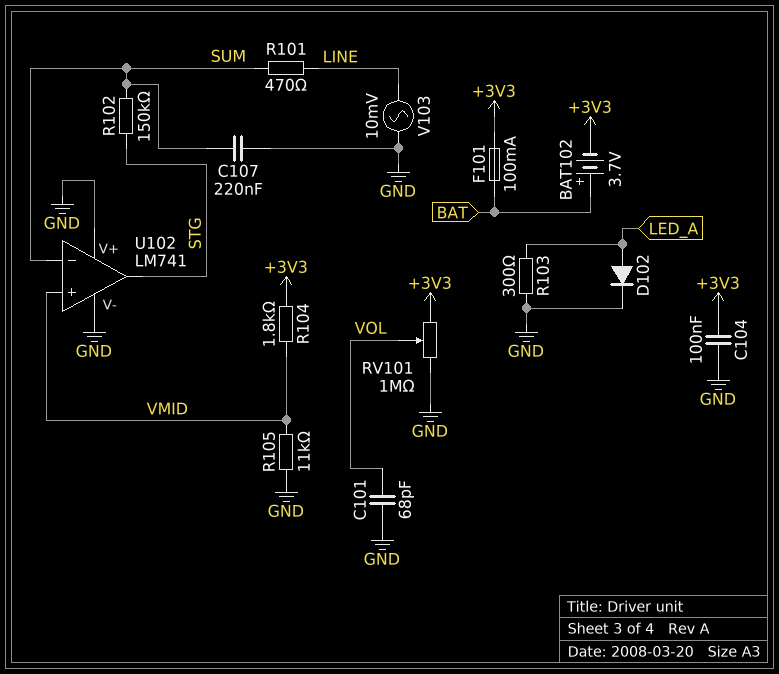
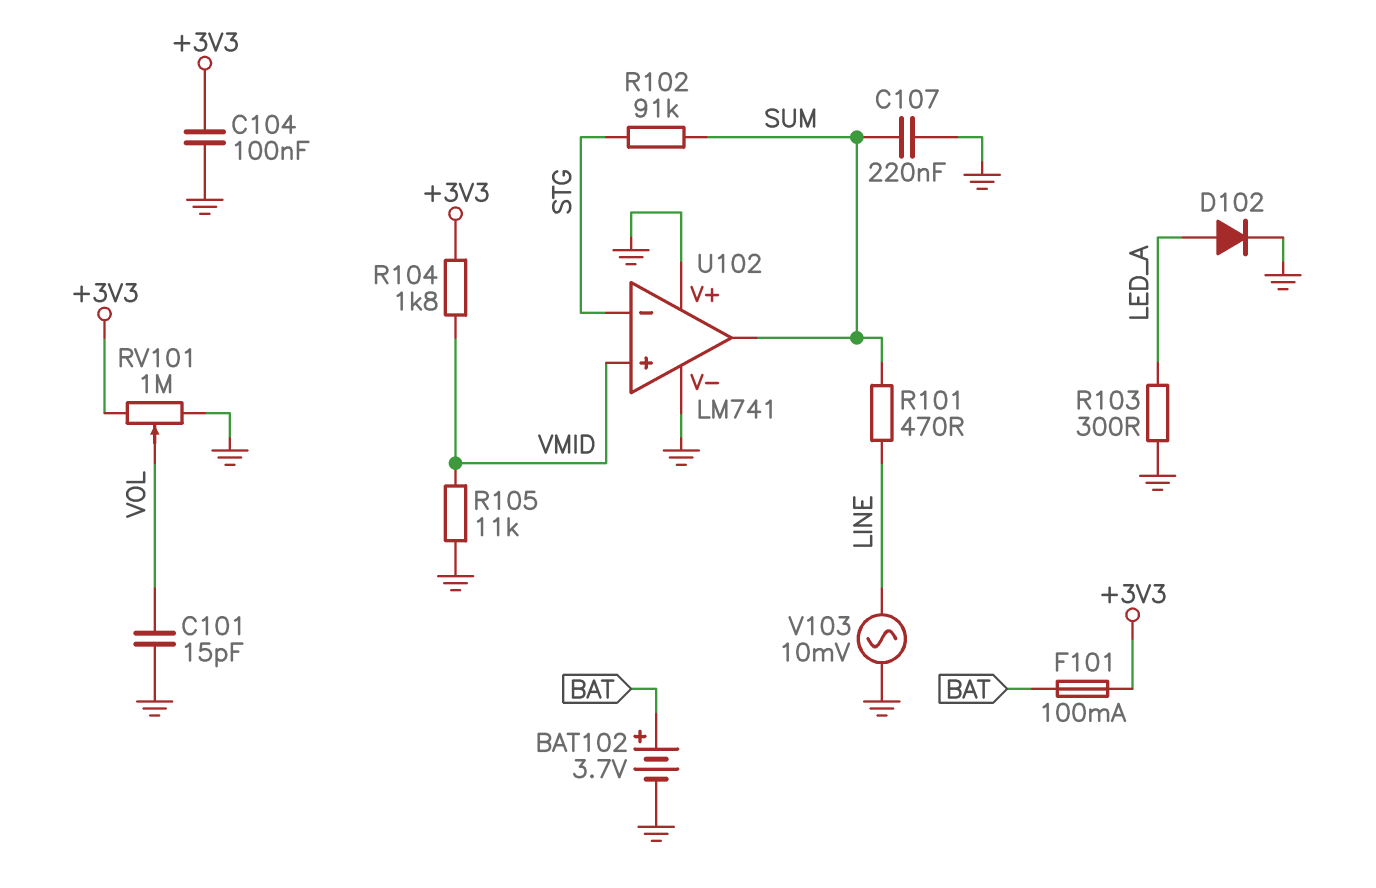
BAT102: 3.7V (plus BAT, minus +3V3) -> 3.7V (plus BAT, minus GND)
C101: 68pF (GND, VOL) -> 15pF (GND, VOL)
R102: 150k (STG, SUM) -> 91k (STG, SUM)
U102 pin in-: SUM -> STG
U102 pin out: STG -> SUM

